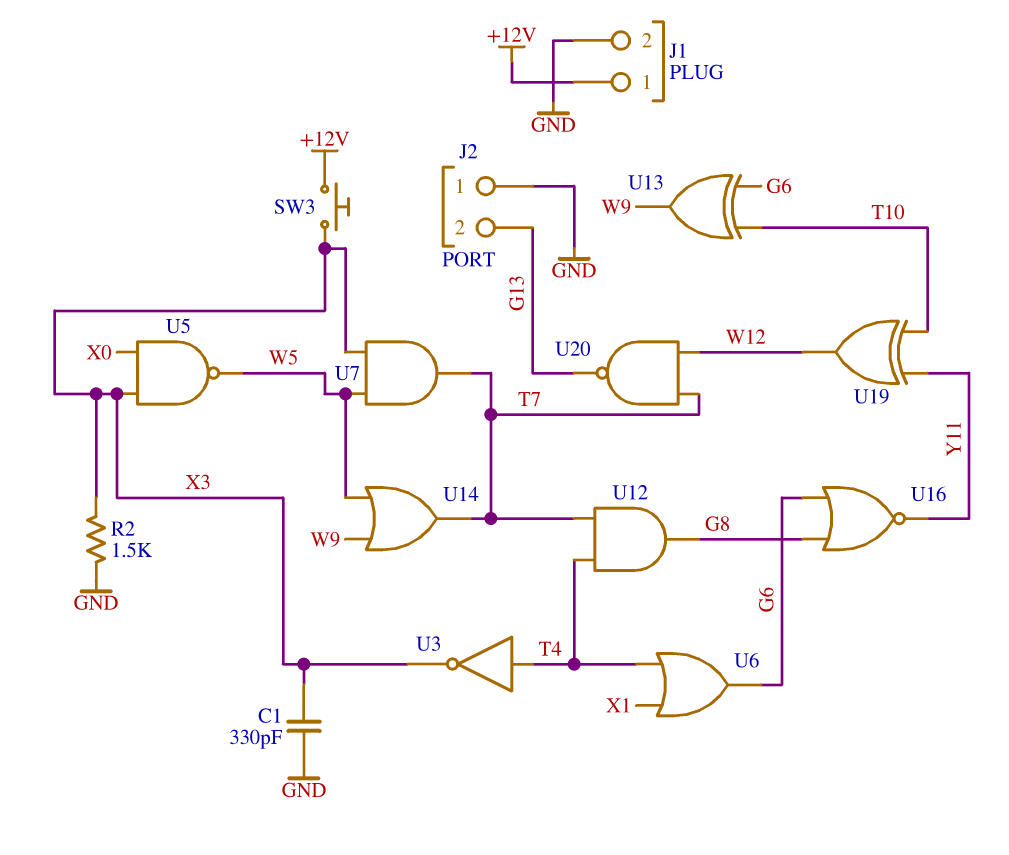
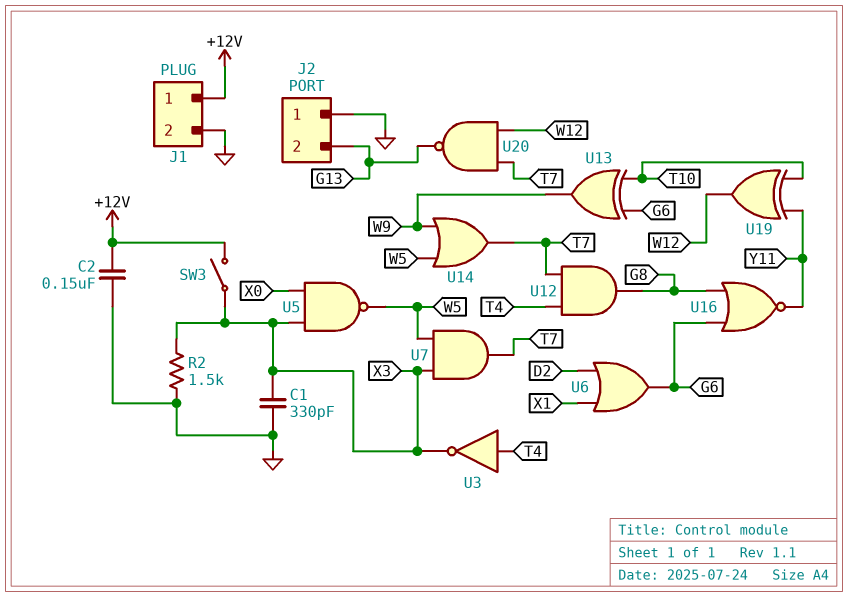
C2: none -> 150nF (+12V, GND)
SW3: button (+12V, X3) -> switch (+12V, X3)
U6: OR (in T4, in X1, out G6) -> OR (in D2, in X1, out G6)

